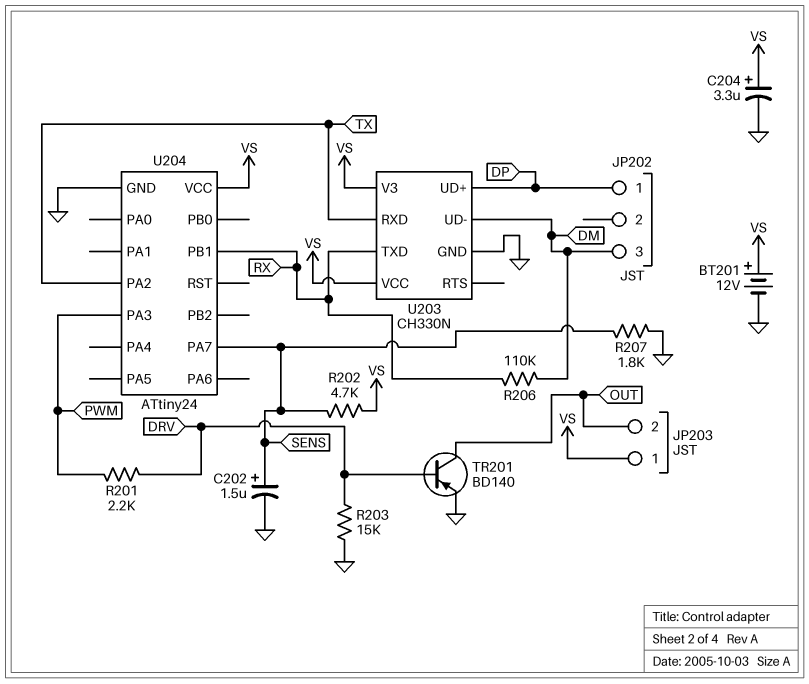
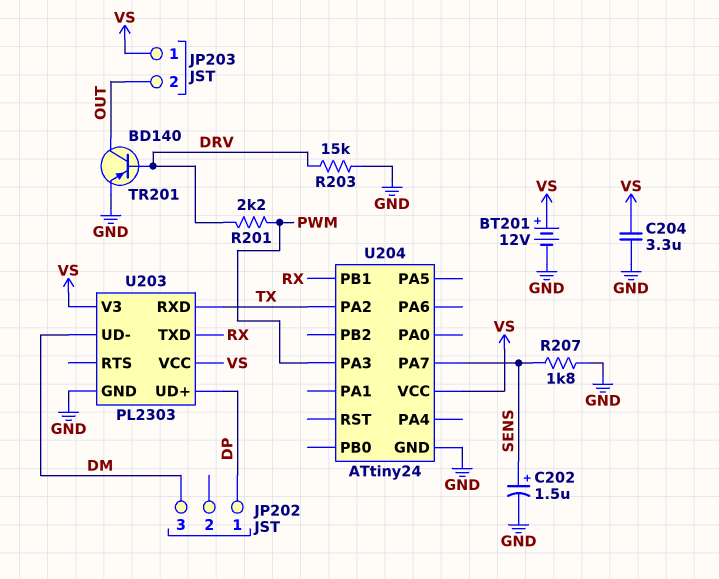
C204: 3.3uF (plus VS, minus GND) -> 3.3uF (GND, VS)
R202: 4.7k (SENS, VS) -> none
R206: 110k (DM, RX) -> none
U203: CH330N -> PL2303

